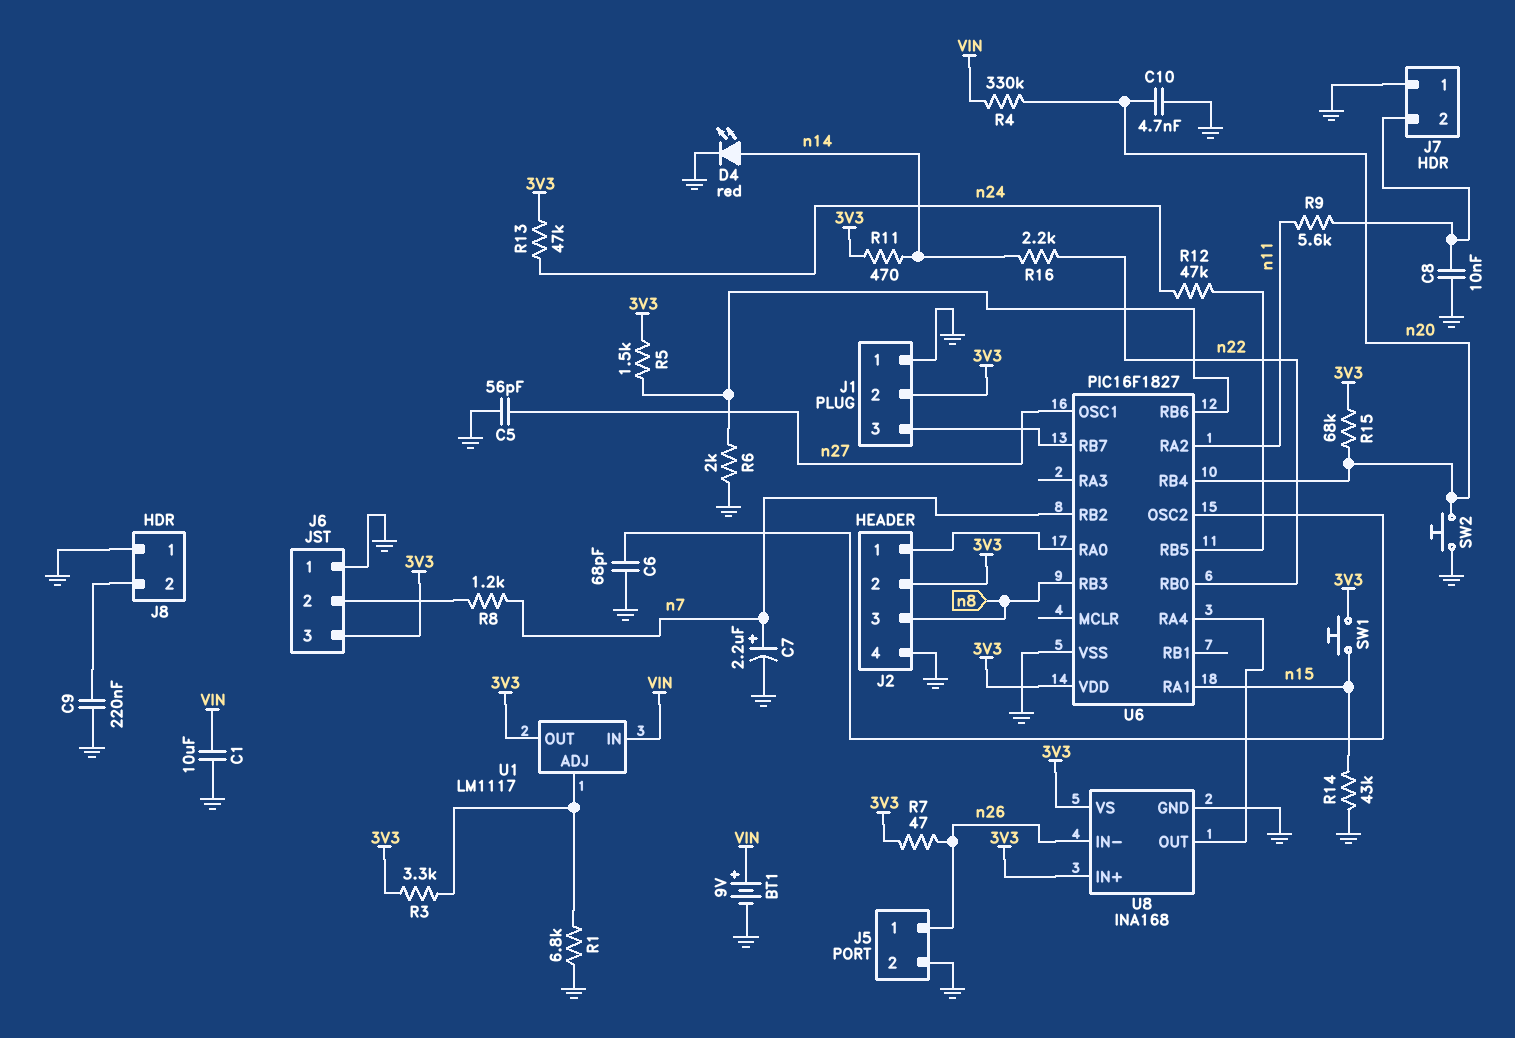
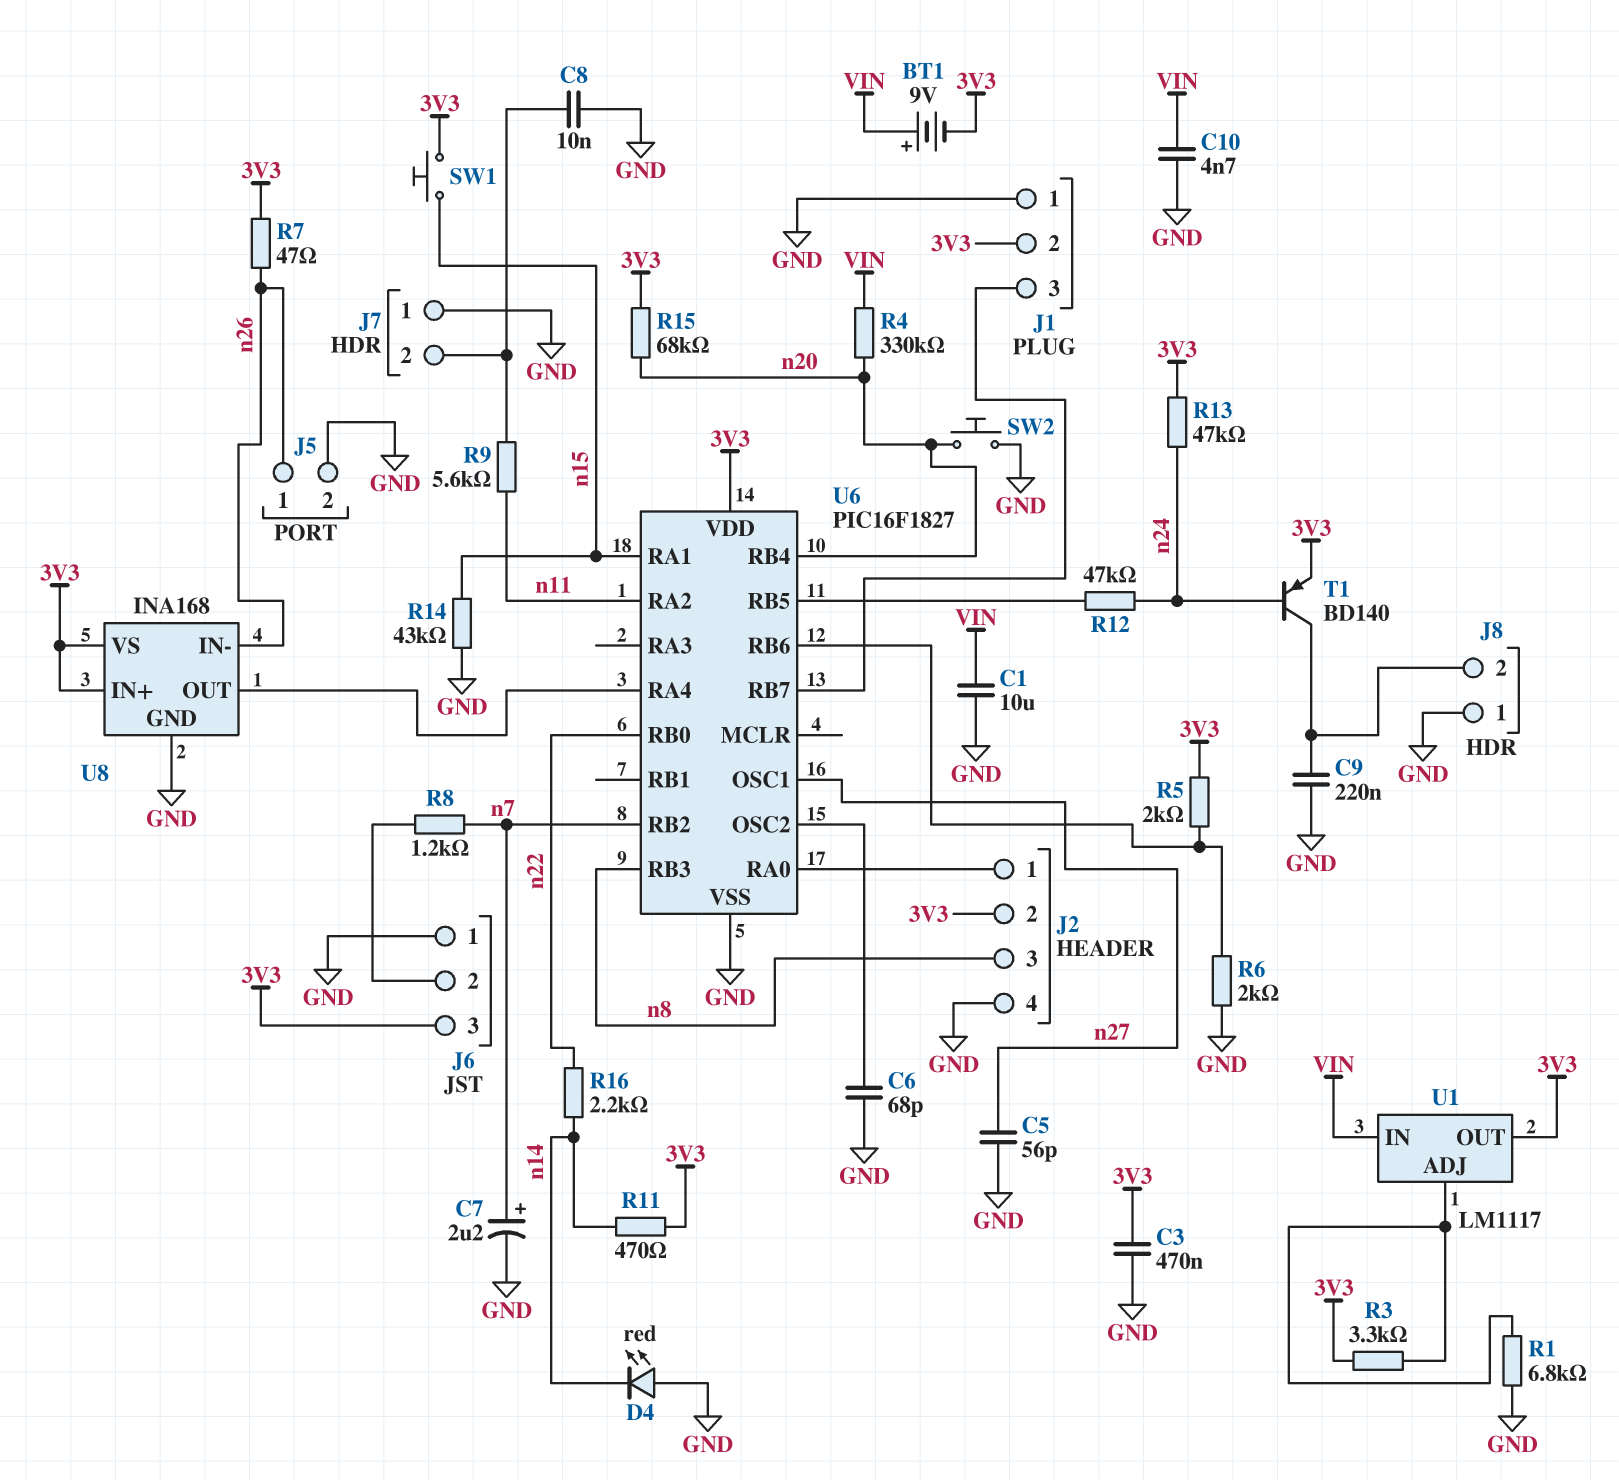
BT1: 9V (plus VIN, minus GND) -> 9V (plus VIN, minus 3V3)
C3: none -> 470nF (3V3, GND)
C10: 4.7nF (GND, n20) -> 4.7nF (GND, VIN)
D4: LED red (A n14, K GND) -> LED red (A GND, K n14)
R5: 1.5k (3V3, U6/RB6) -> 2k (3V3, U6/RB6)
T1: none -> PNP BD140 (B n24, C J8/2, E 3V3)

